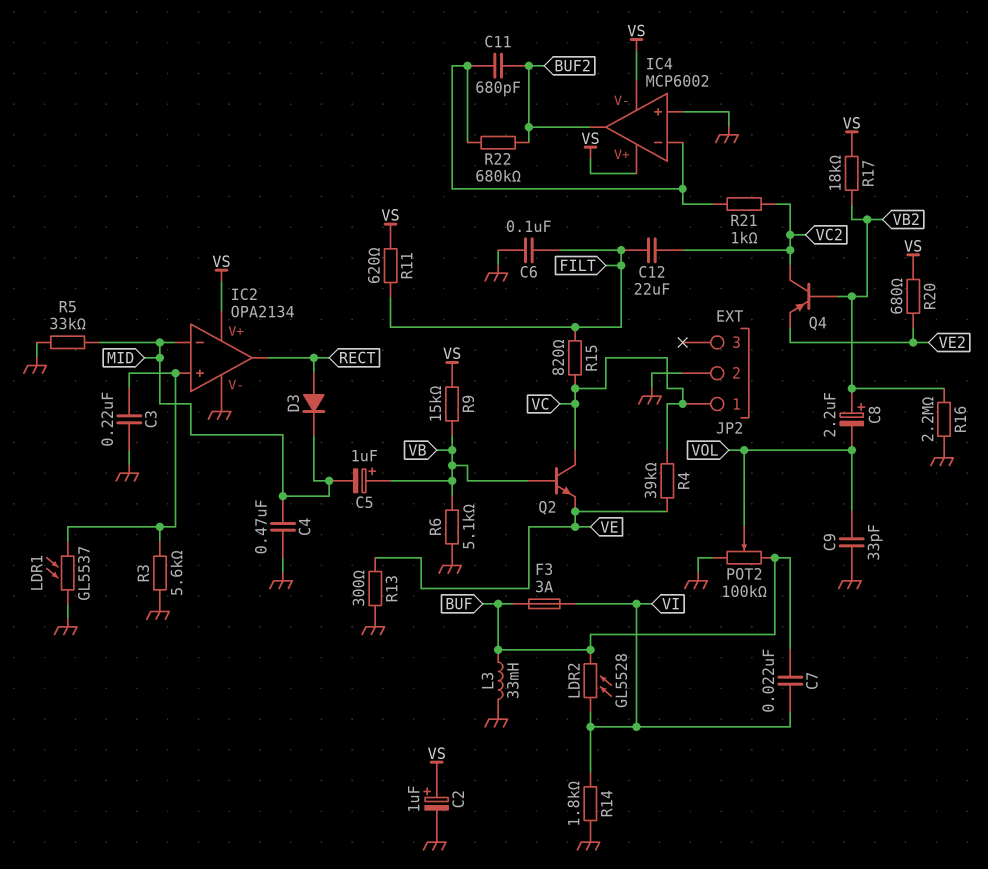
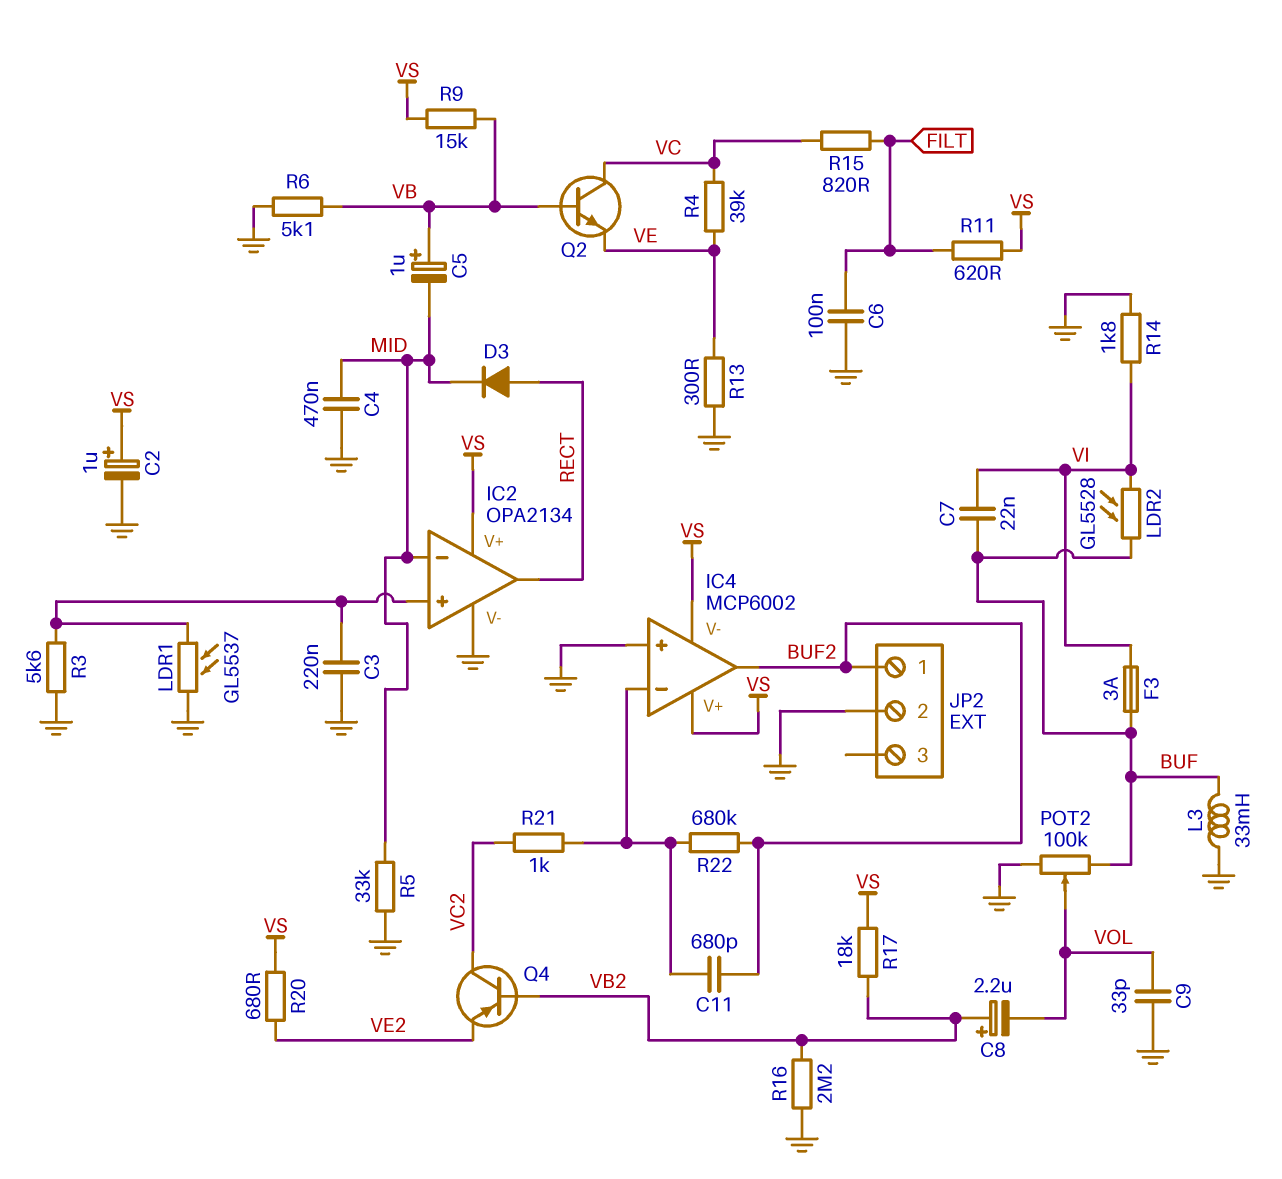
C12: 22uF (FILT, VC2) -> none
JP2 pin 1: VC -> BUF2

